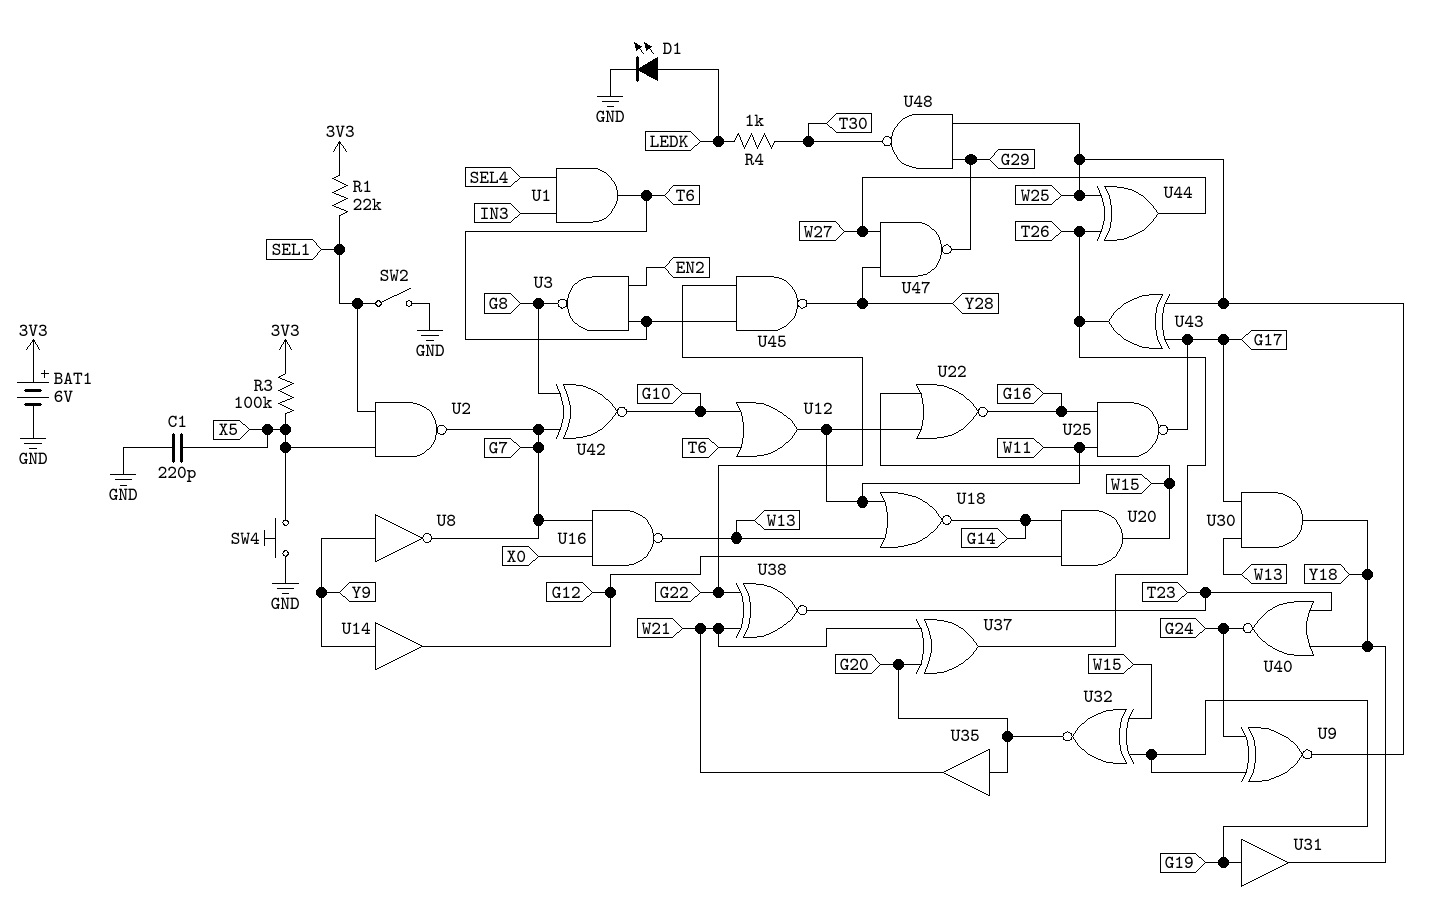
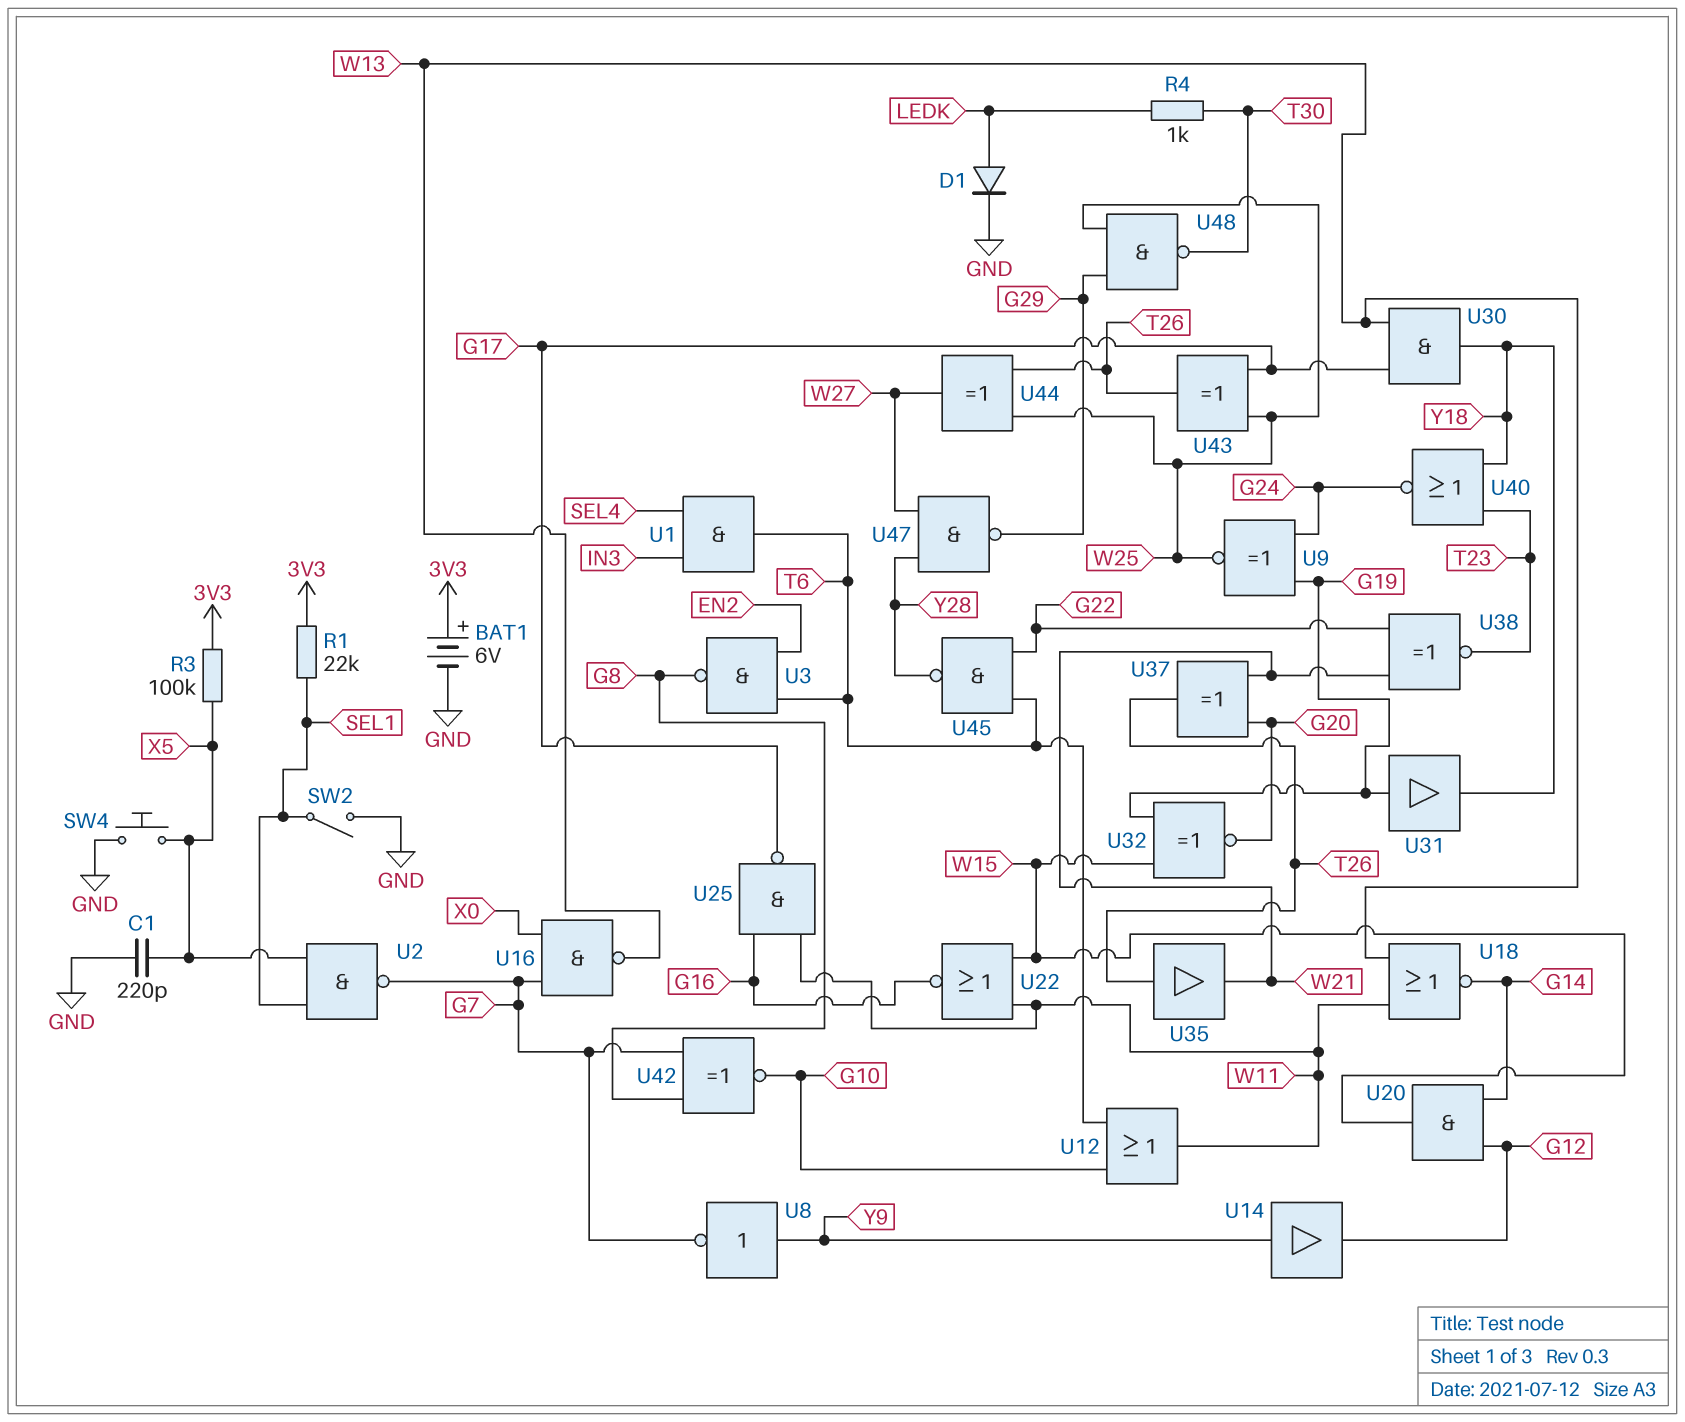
D1: LED (A LEDK, K GND) -> diode (A LEDK, K GND)
U35: buffer (in G20, out W21) -> buffer (in T26, out W21)

